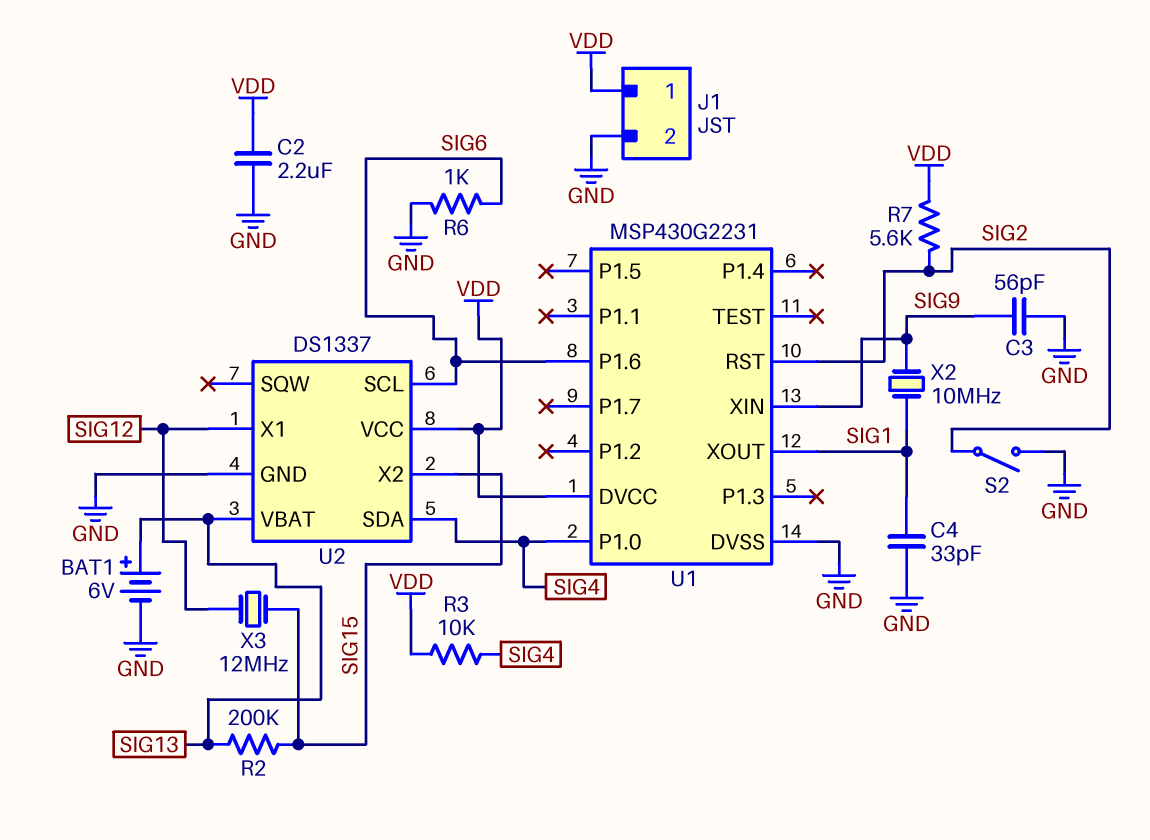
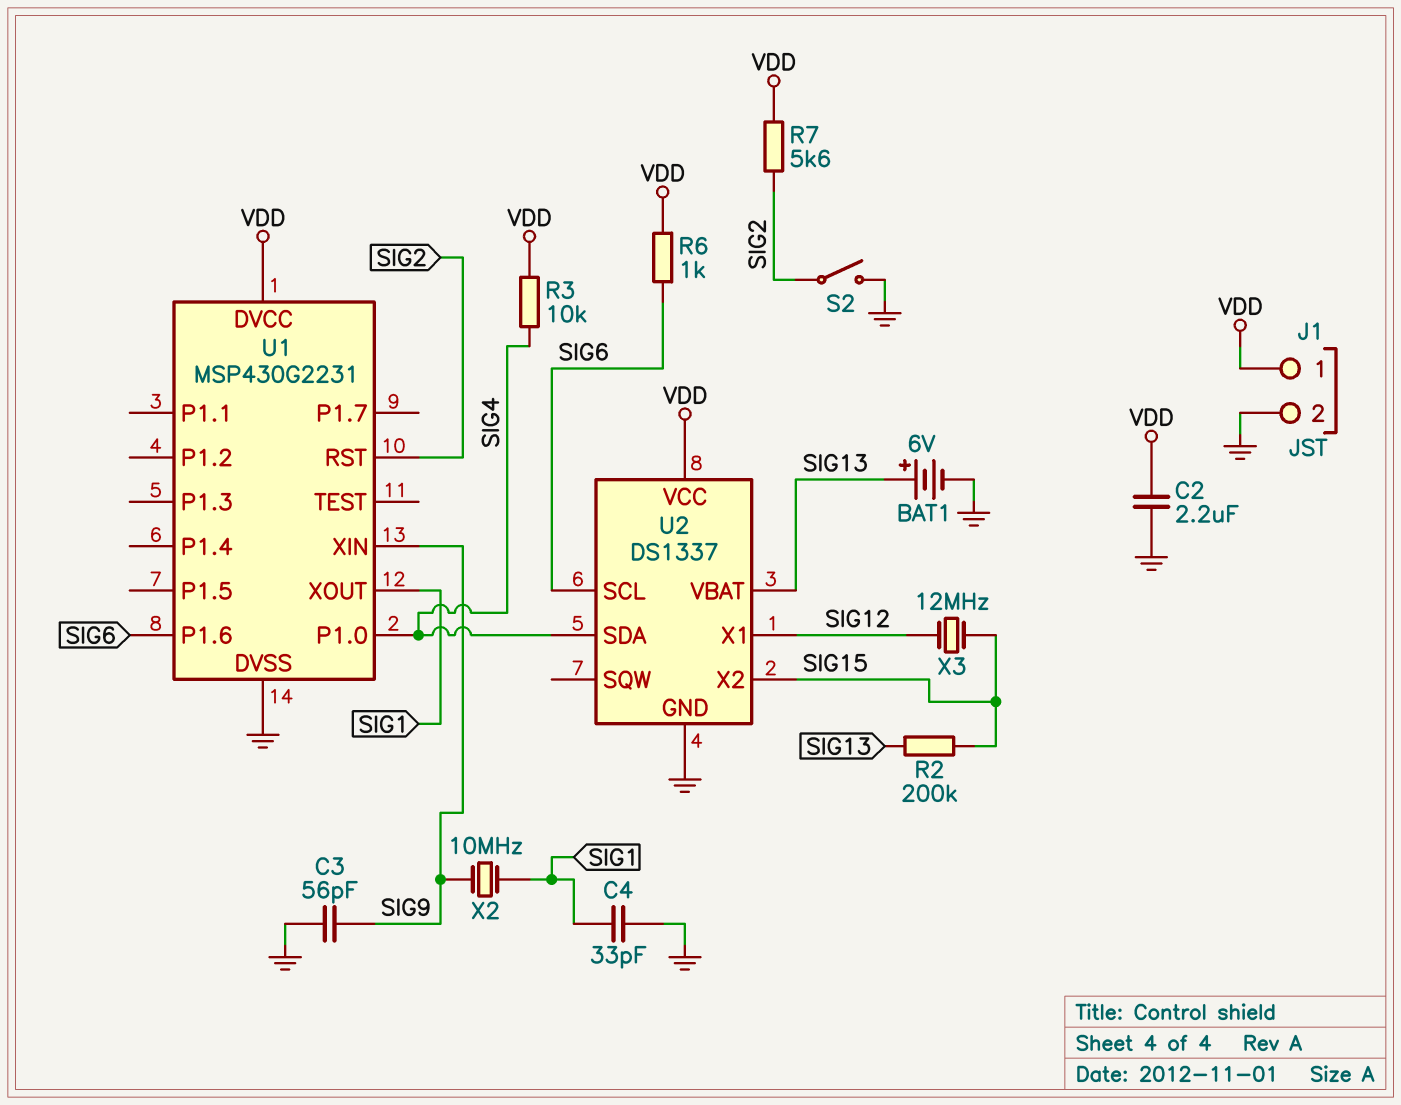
R6: 1k (GND, SIG6) -> 1k (SIG6, VDD)

